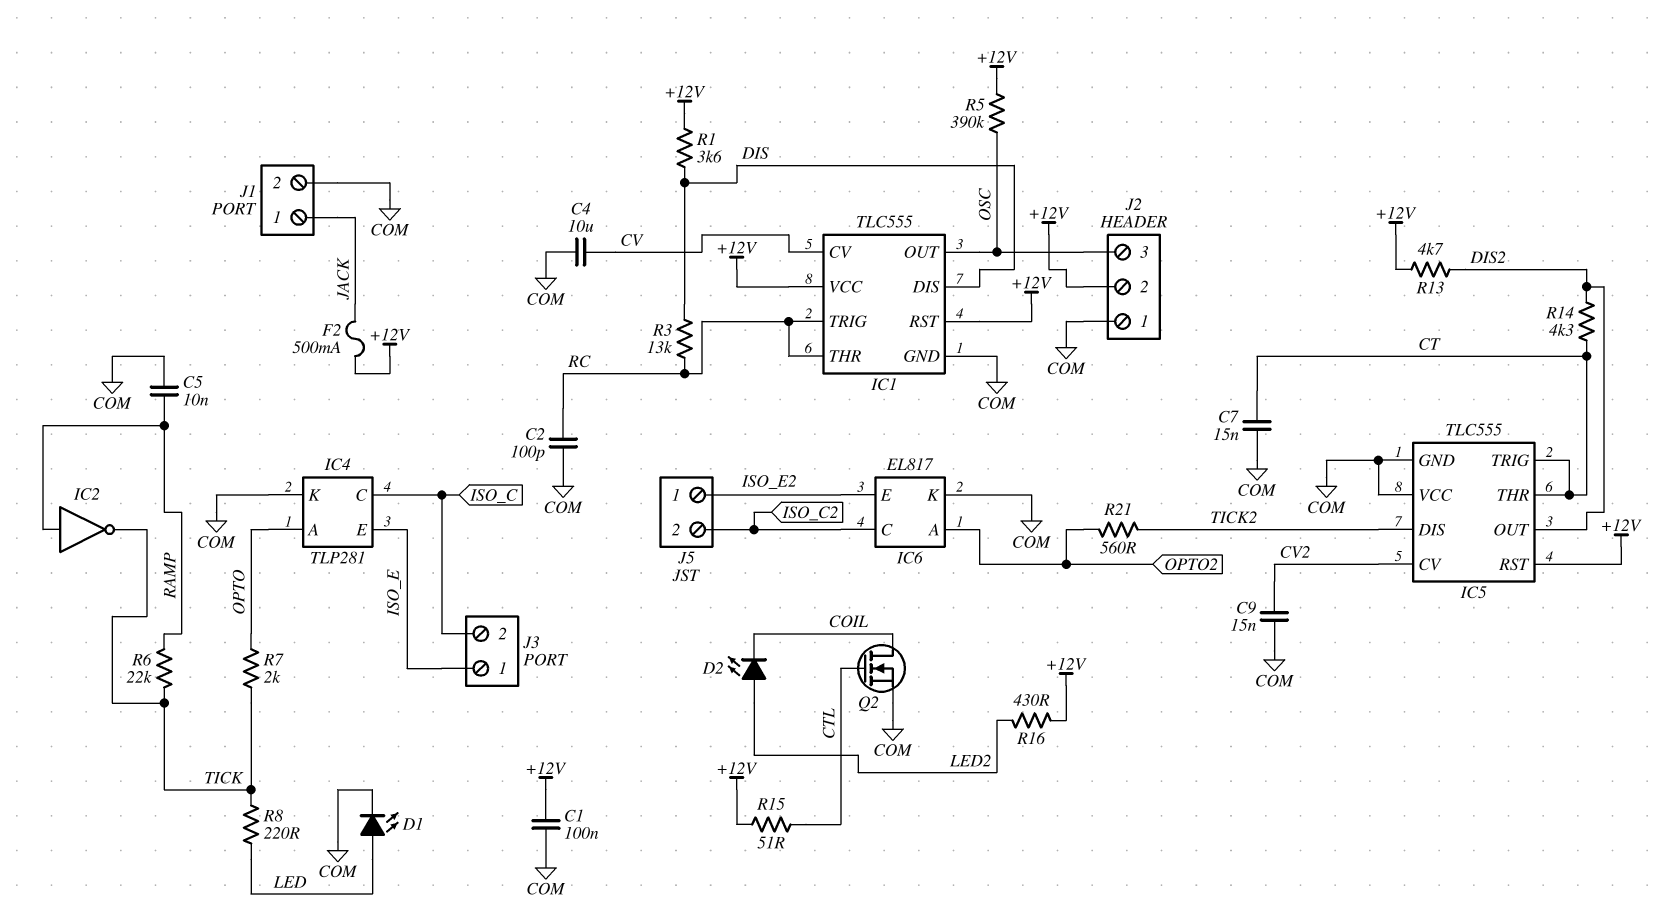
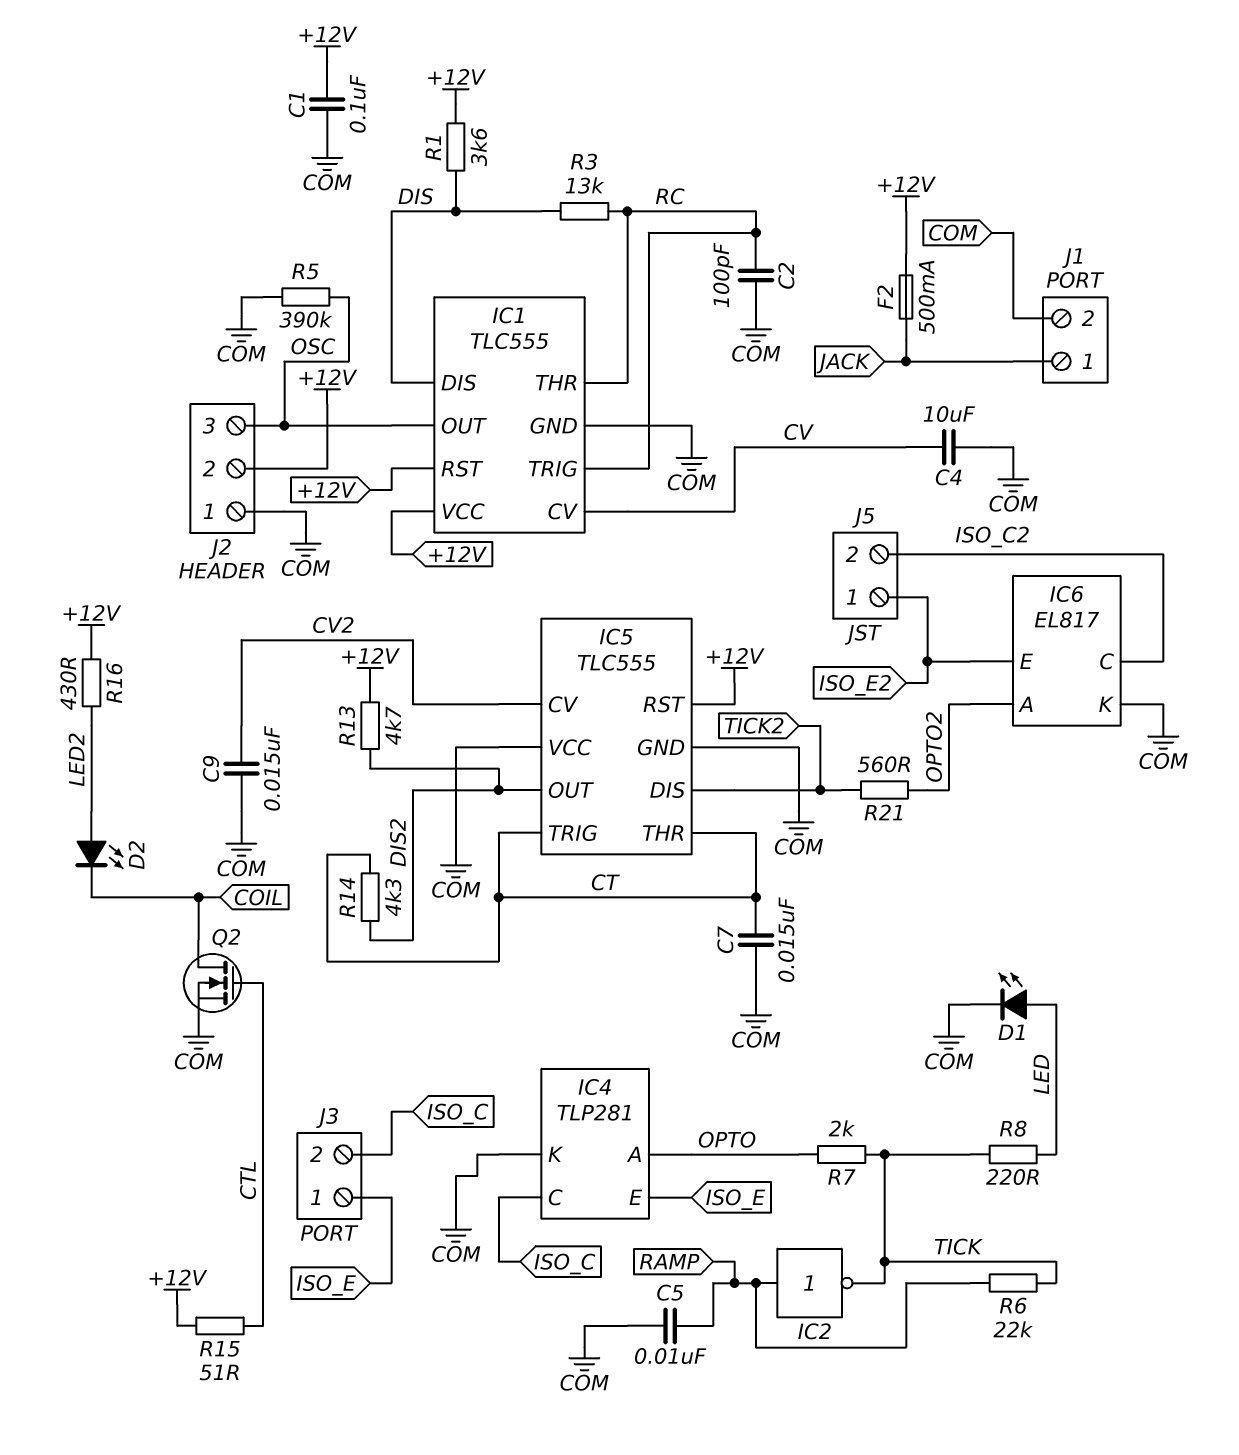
R5: 390k (+12V, OSC) -> 390k (COM, OSC)

